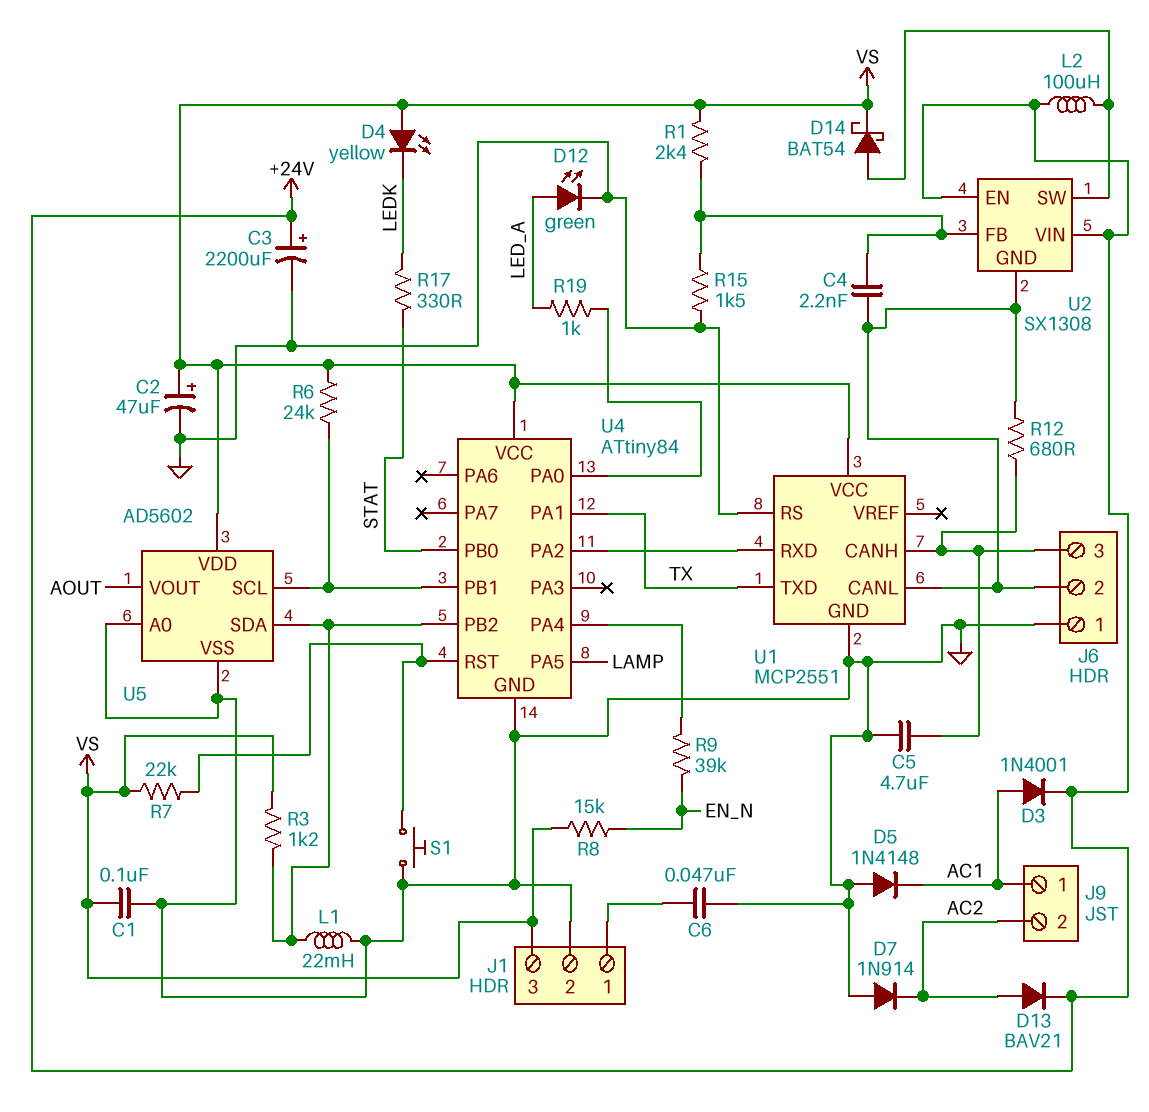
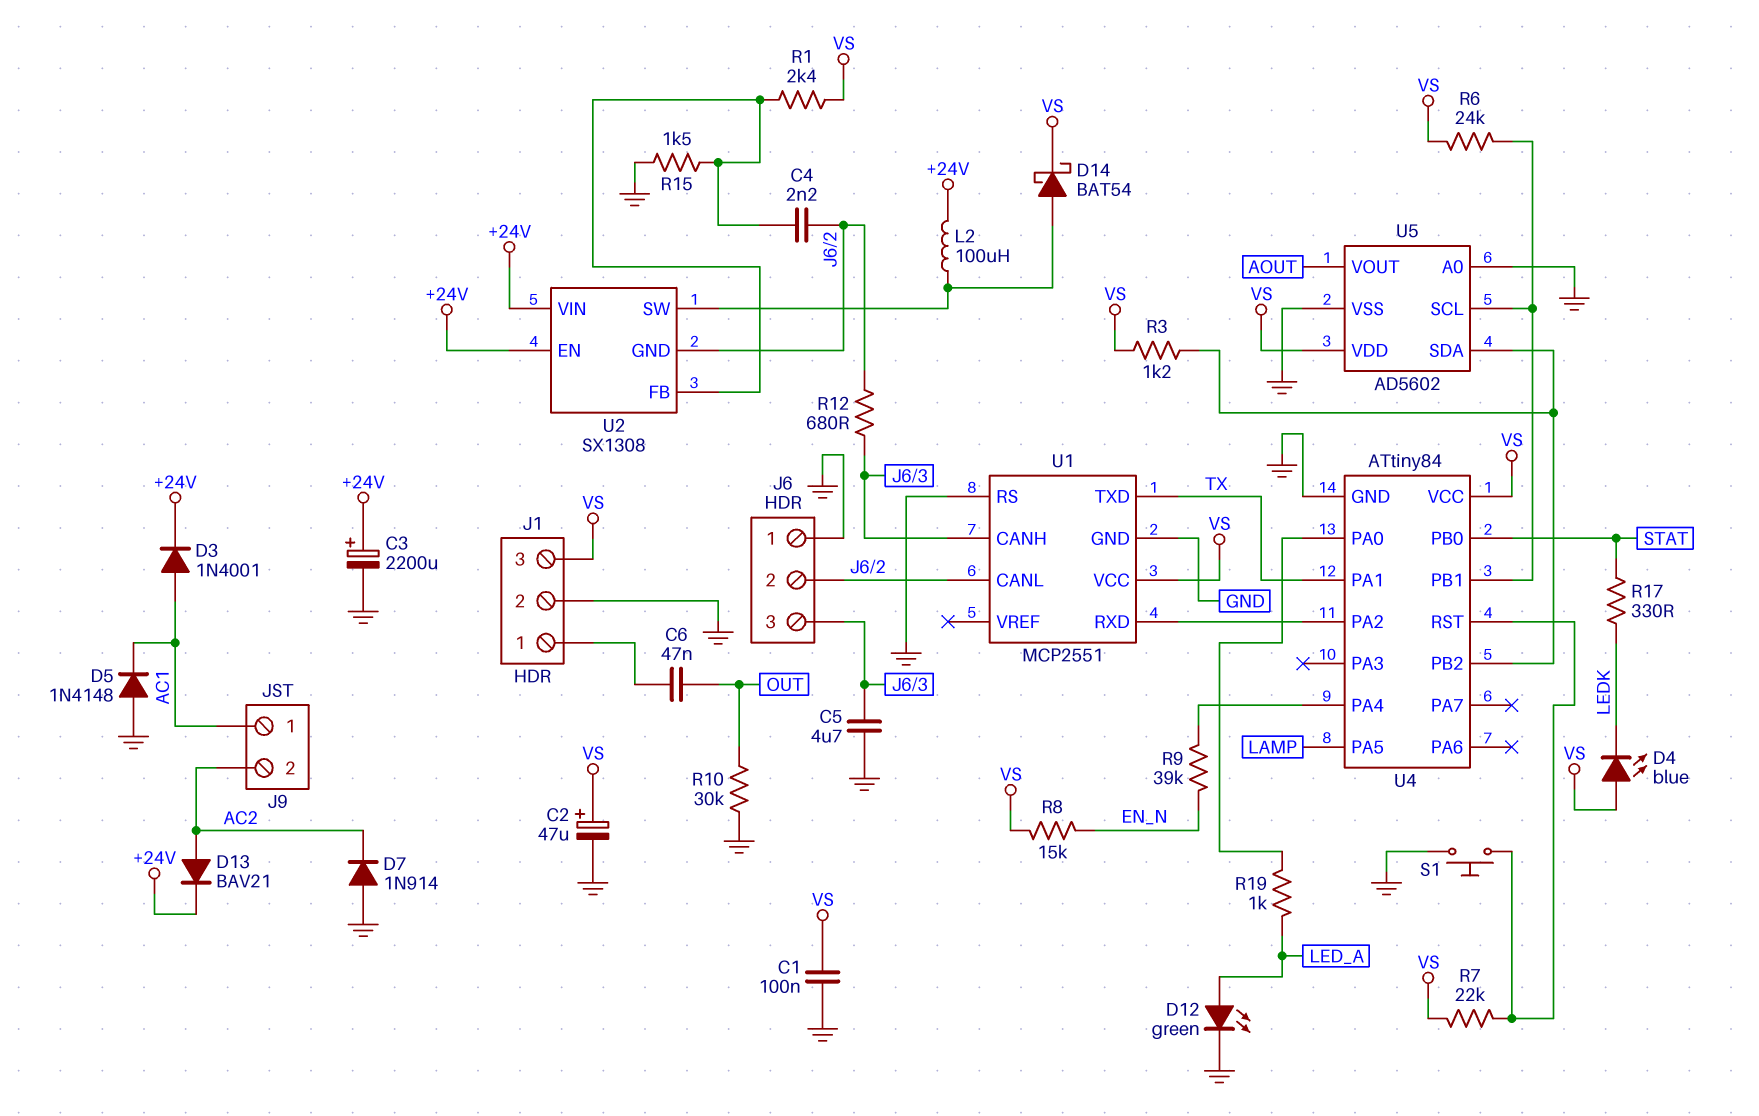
C6: 47nF (GND, J1/1) -> 47nF (J1/1, OUT)
D4: LED yellow (A VS, K LEDK) -> LED blue (A VS, K LEDK)
L1: 22mH (GND, U4/PB2) -> none
R10: none -> 30k (GND, OUT)

